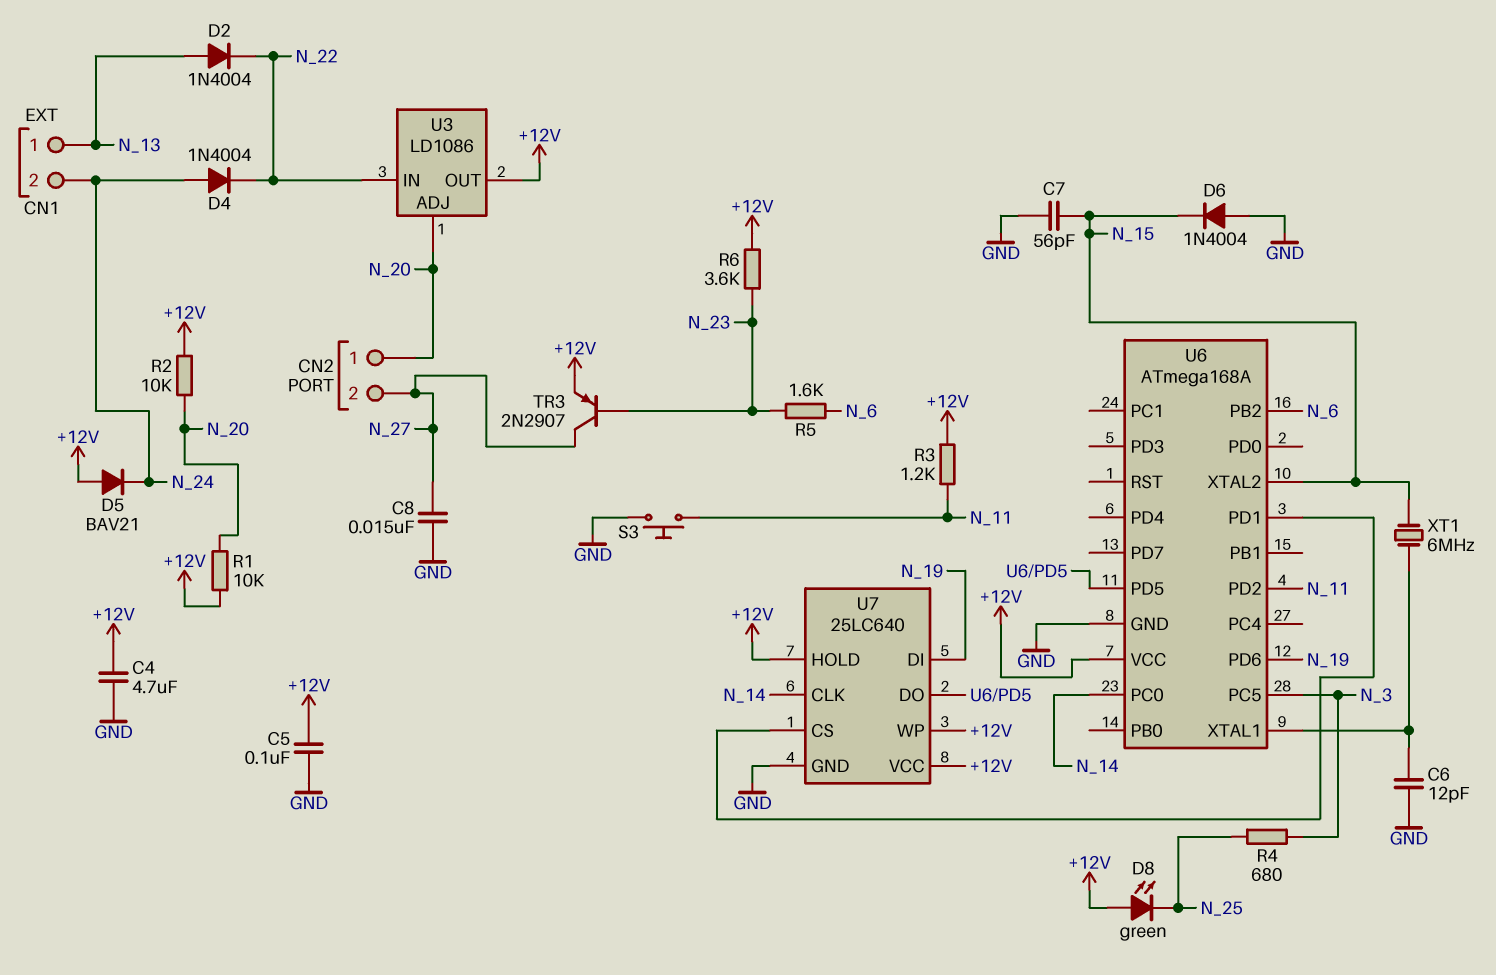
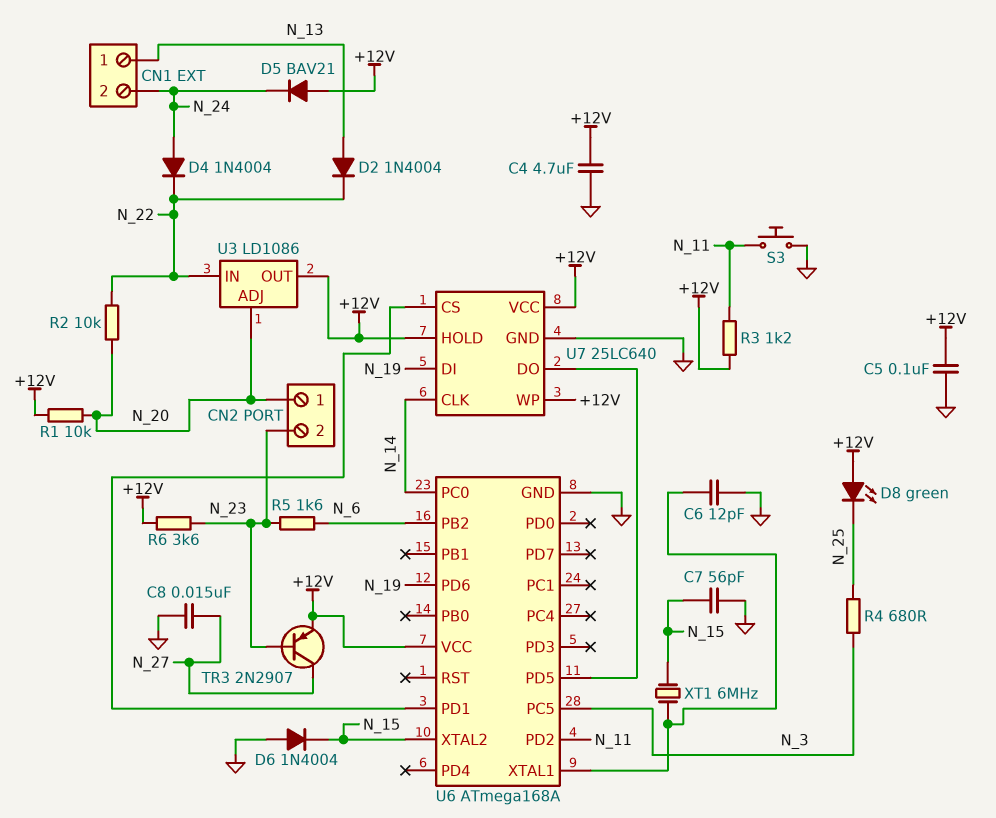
CN2 pin 2: N_27 -> N_23
R2: 10k (+12V, N_20) -> 10k (N_20, N_22)

